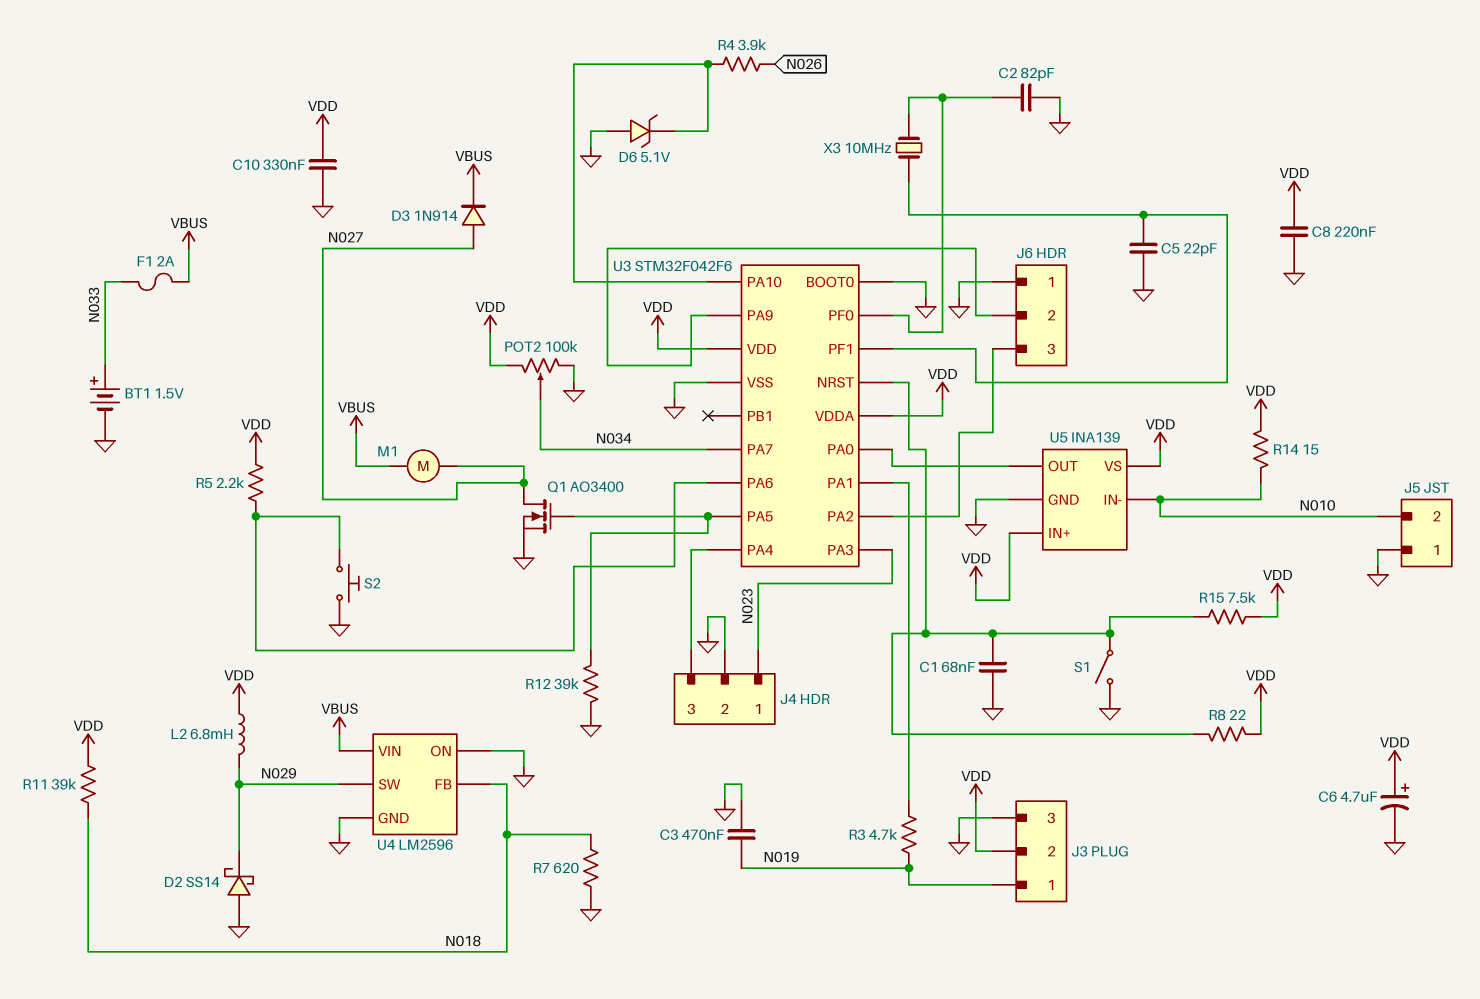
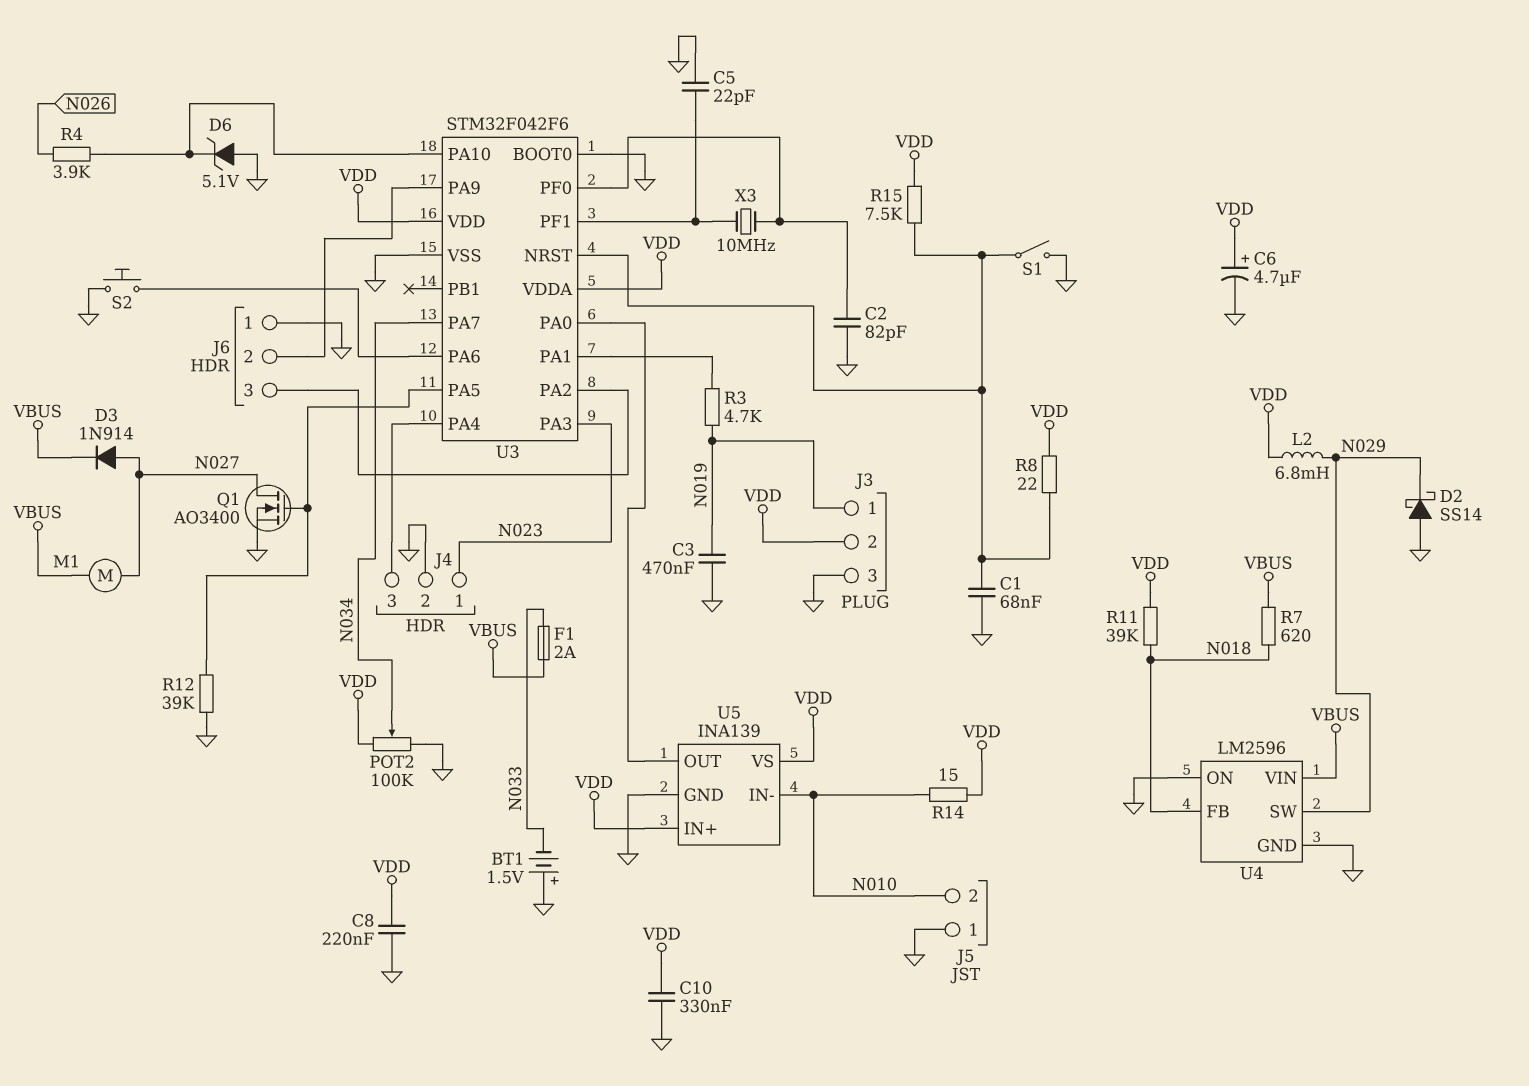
BT1: 1.5V (plus N033, minus GND) -> 1.5V (plus GND, minus N033)
R5: 2.2k (U3/PA6, VDD) -> none
R7: 620 (GND, N018) -> 620 (N018, VBUS)

